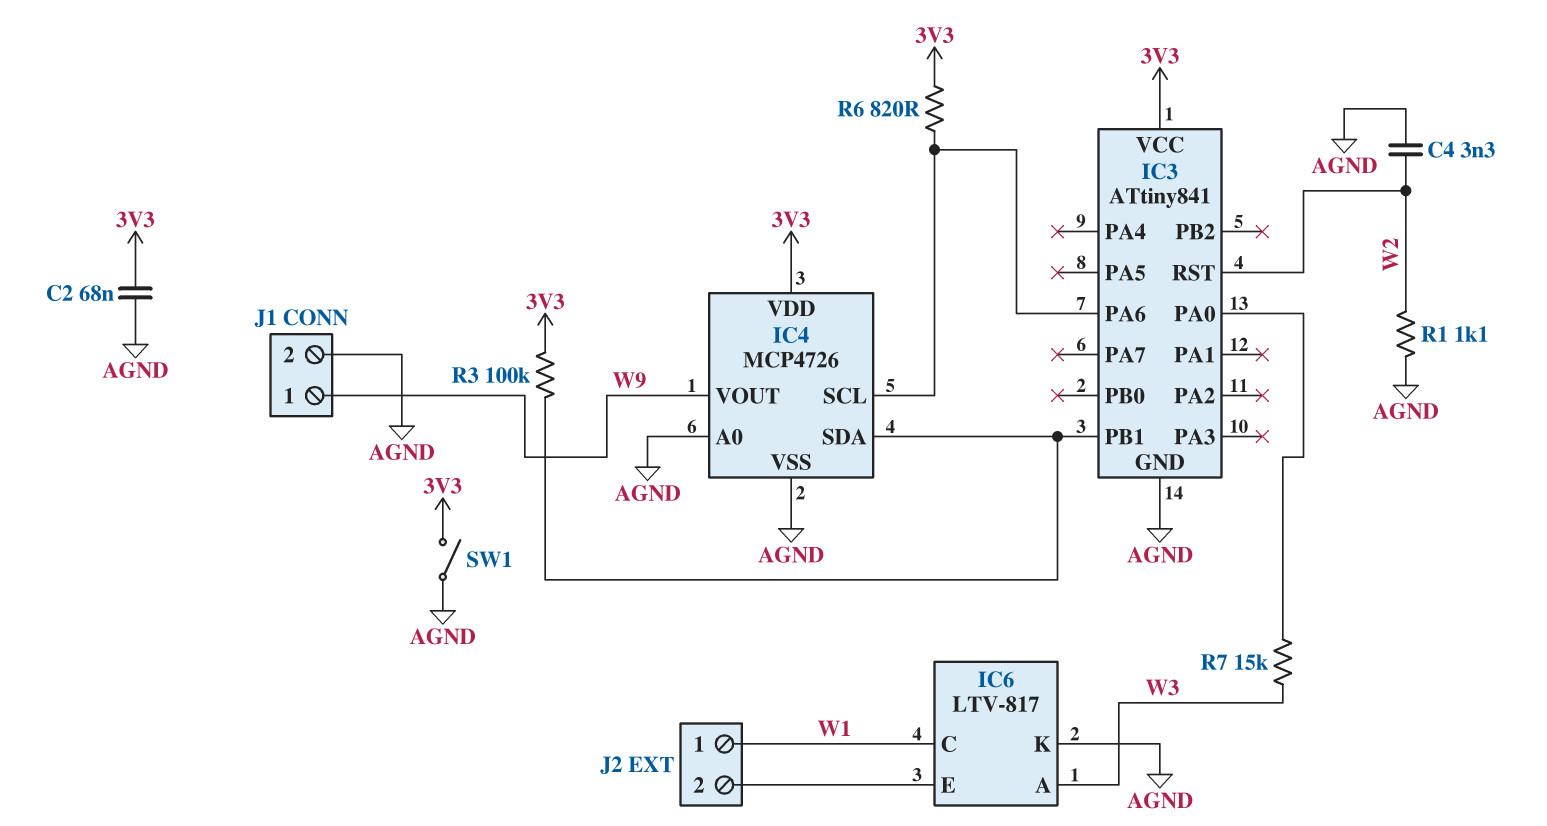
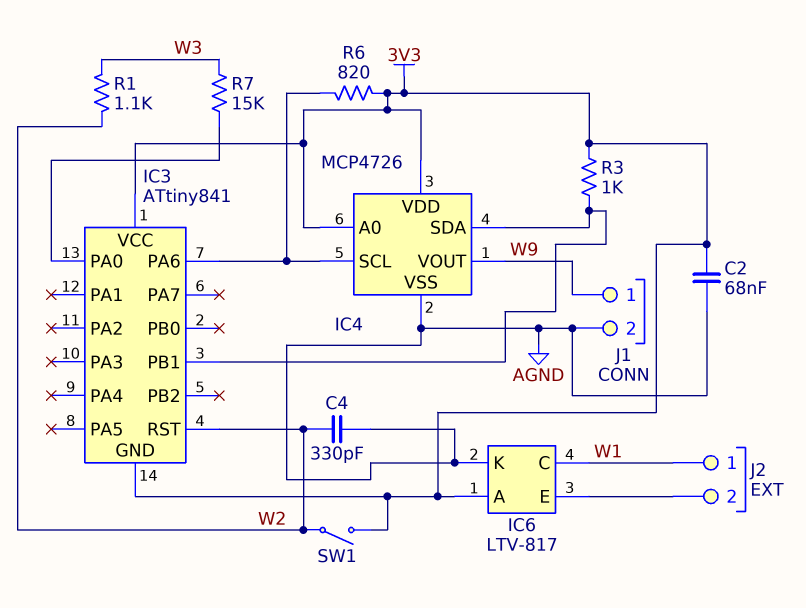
C4: 3.3nF (AGND, W2) -> 330pF (AGND, W2)
IC3 pin GND: AGND -> 3V3
IC4 pin A0: AGND -> 3V3
IC6 pin A: W3 -> 3V3
R1: 1.1k (AGND, W2) -> 1.1k (W2, W3)
R3: 100k (3V3, IC3/PB1) -> 1k (3V3, IC3/PB1)
SW1: switch (3V3, AGND) -> switch (3V3, W2)

